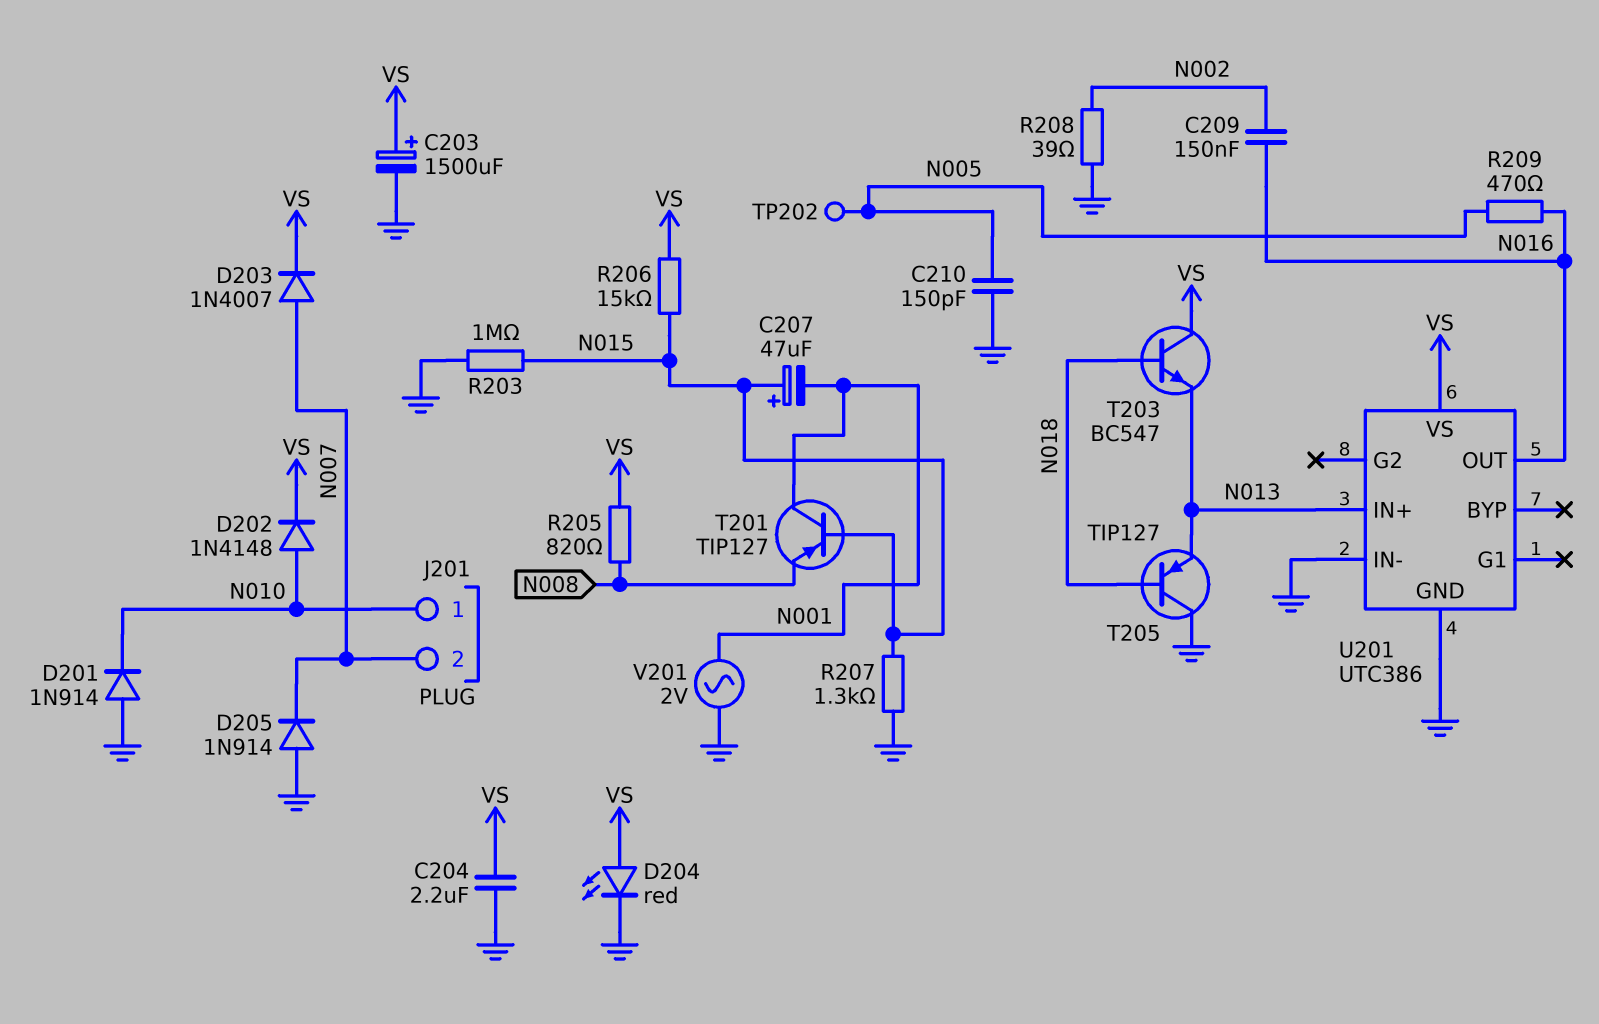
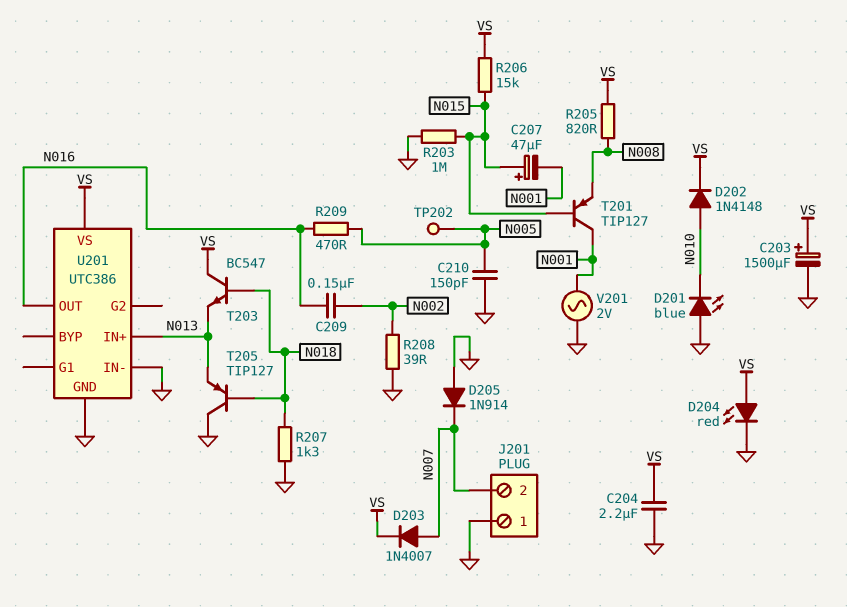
D201: diode 1N914 (A GND, K N010) -> LED blue (A GND, K N010)
J201 pin 1: N010 -> GND
R207: 1.3k (GND, N015) -> 1.3k (GND, N018)

